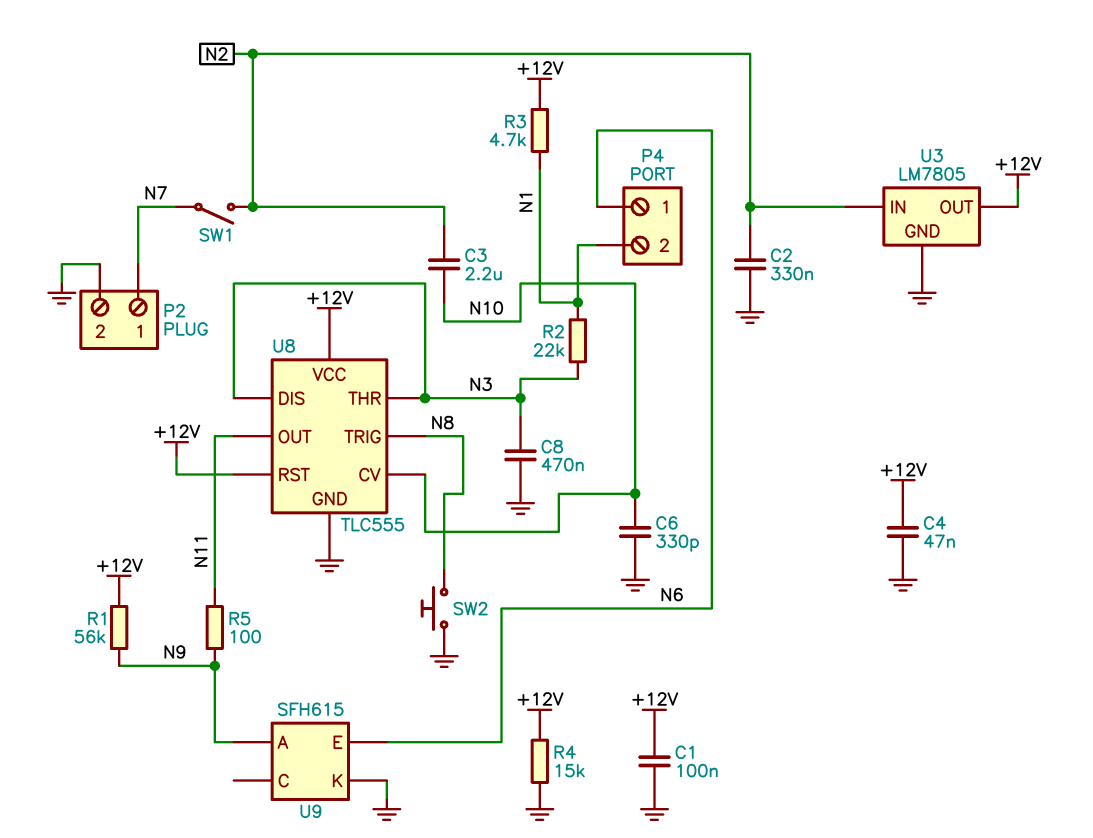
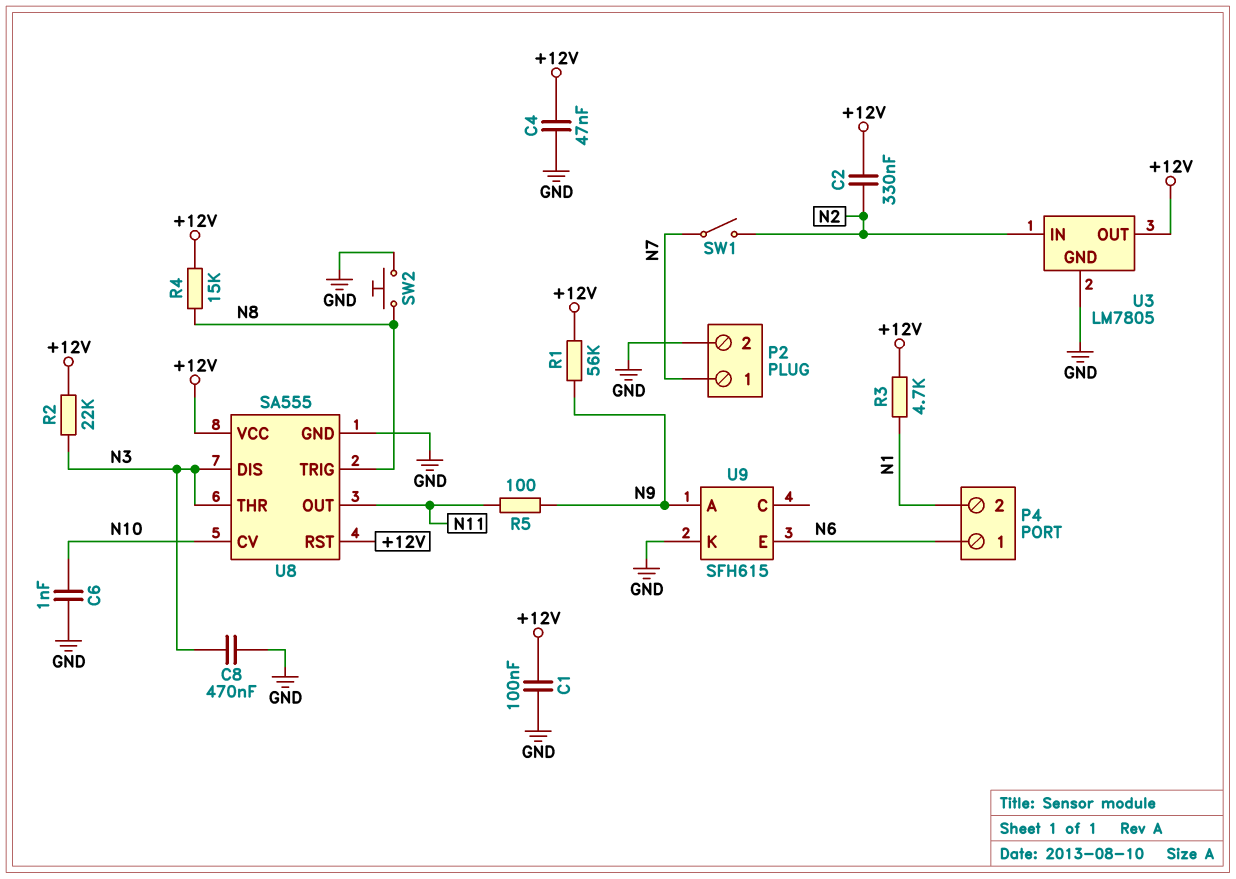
C2: 330nF (GND, N2) -> 330nF (+12V, N2)
C3: 2.2uF (N2, N10) -> none
C6: 330pF (GND, N10) -> 1nF (GND, N10)
R2: 22k (N1, N3) -> 22k (+12V, N3)
R4: 15k (+12V, GND) -> 15k (+12V, N8)
U8: TLC555 -> SA555

